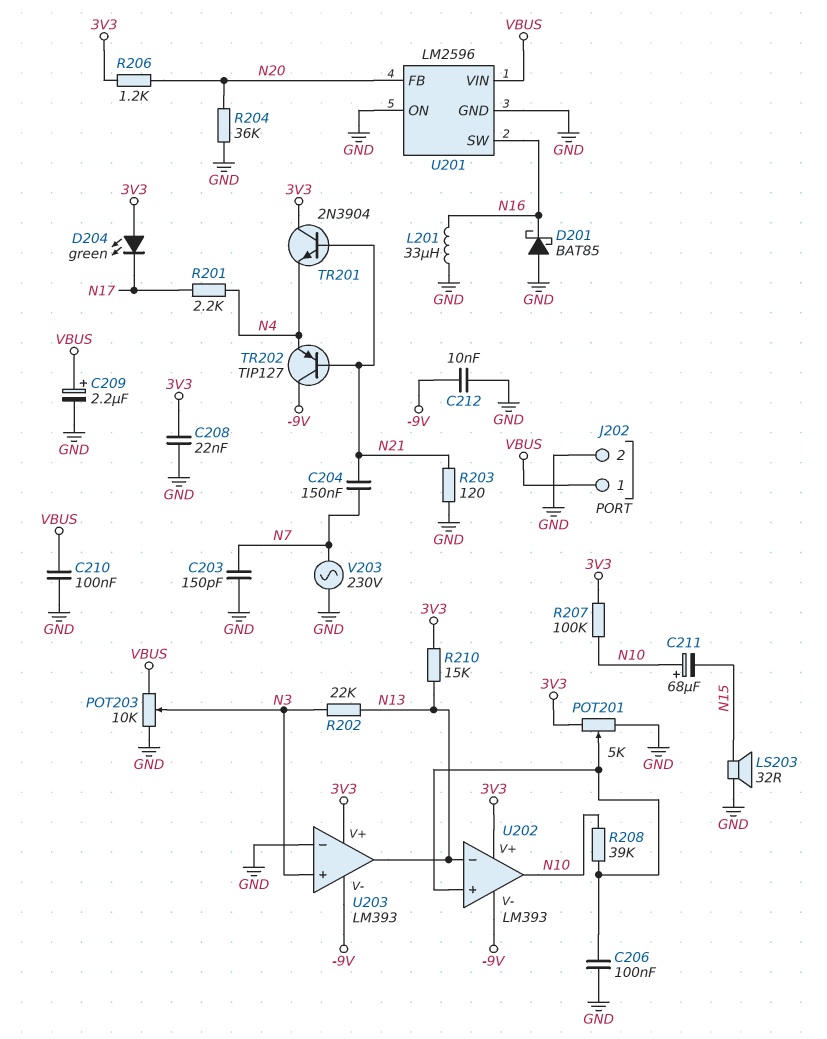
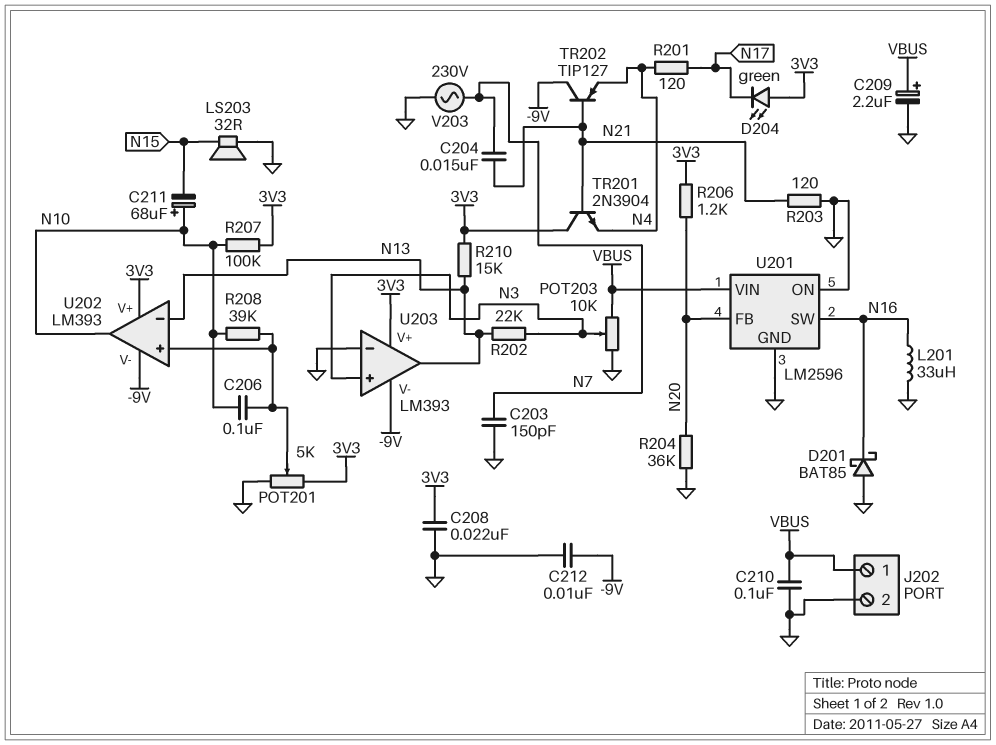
C204: 150nF (N7, N21) -> 15nF (N7, N21)
C206: 100nF (GND, U202/in+) -> 100nF (N10, U202/in+)
R201: 2.2k (N4, N17) -> 120 (N4, N17)

